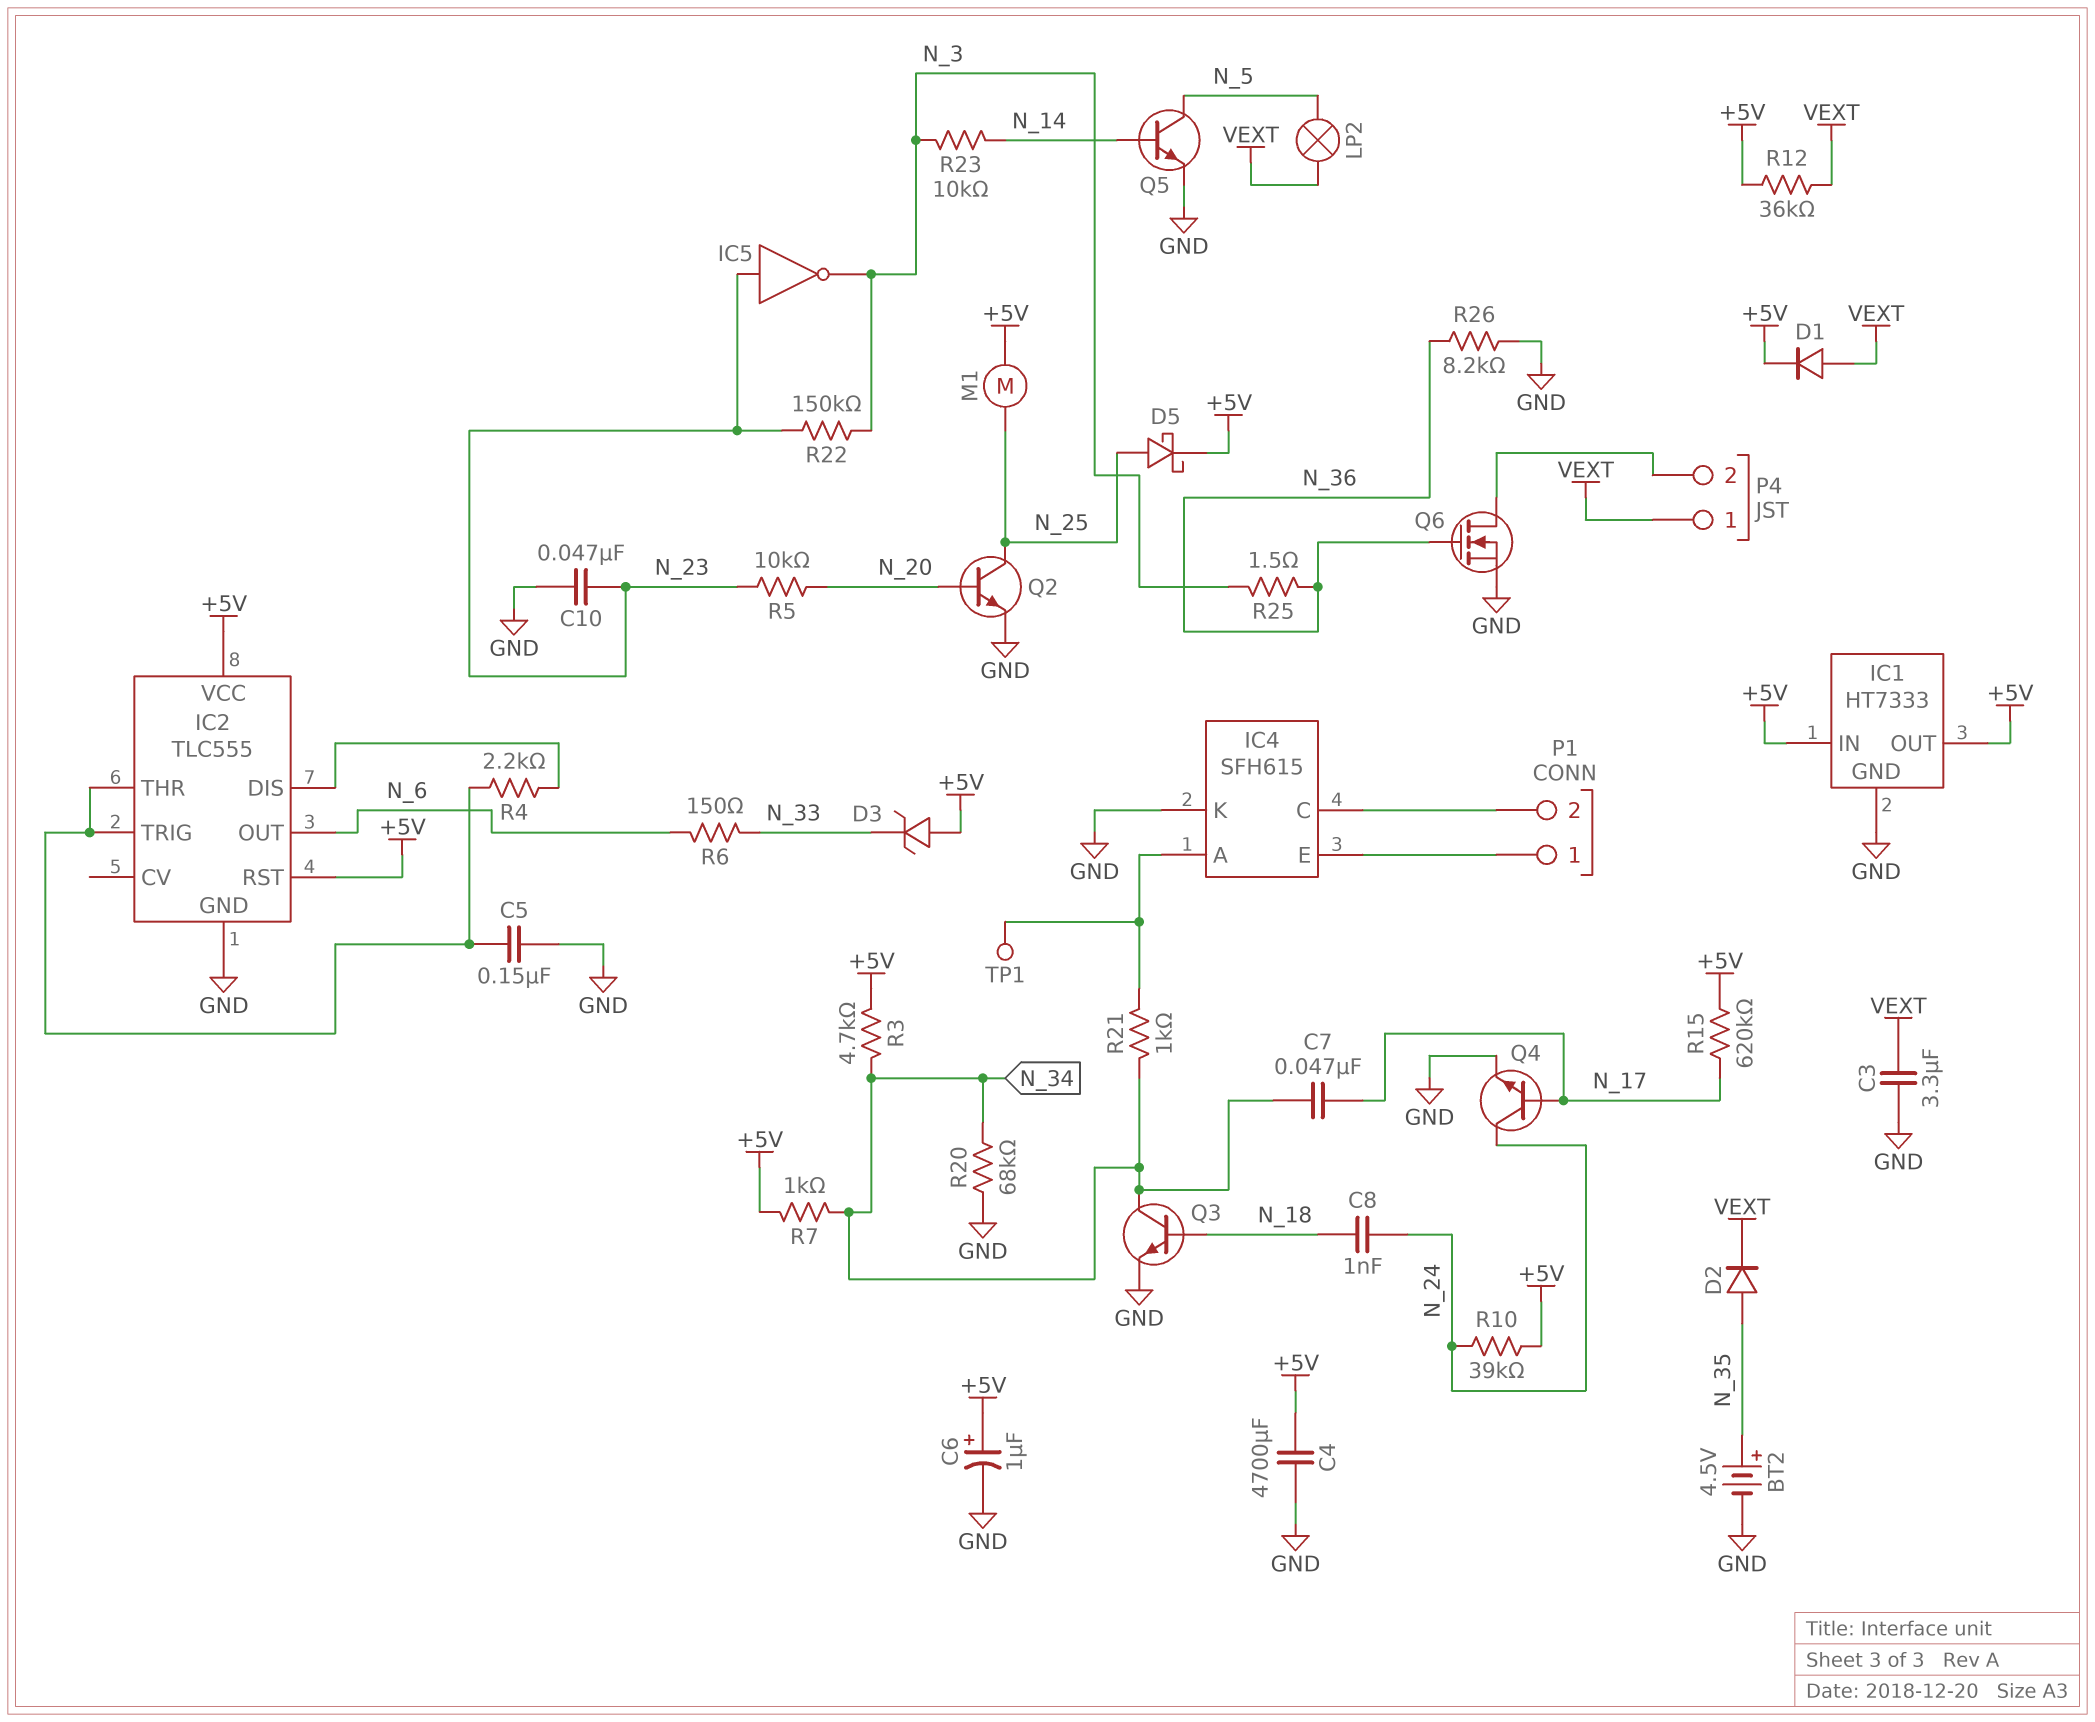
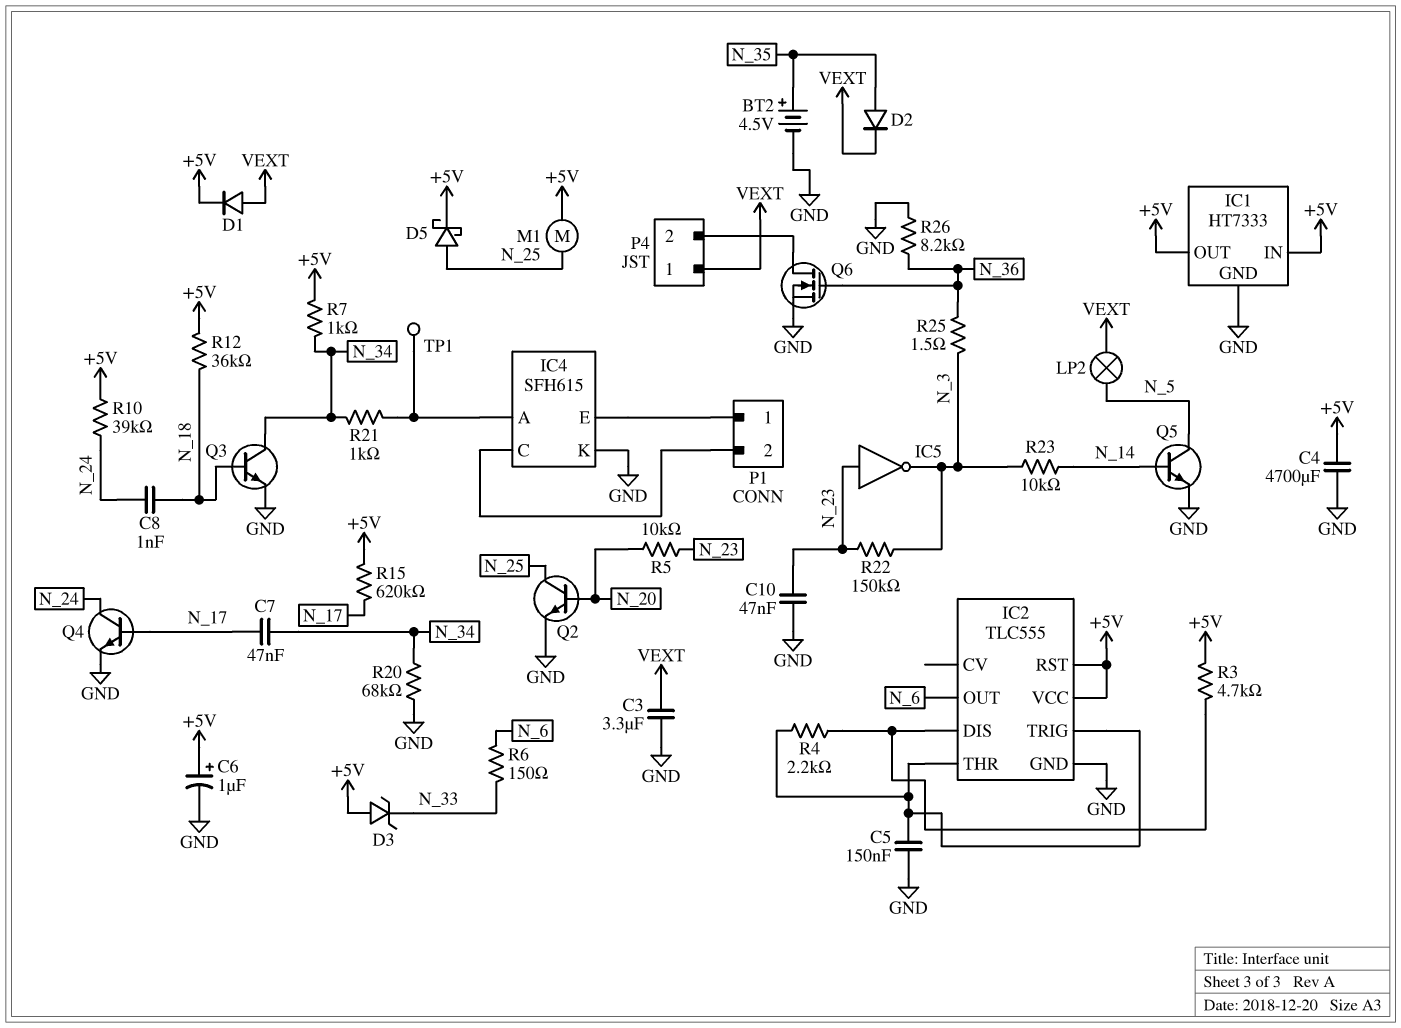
R3: 4.7k (+5V, N_34) -> 4.7k (+5V, IC2/DIS)
R12: 36k (+5V, VEXT) -> 36k (+5V, N_18)

